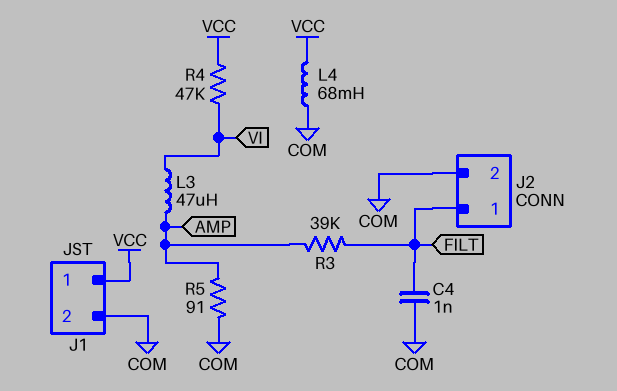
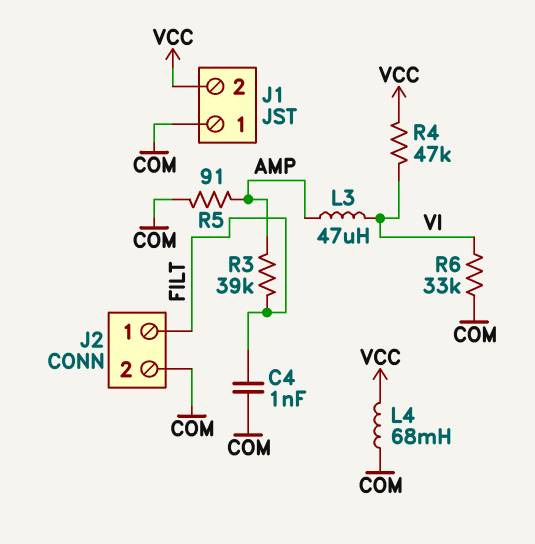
J1 pin 1: VCC -> COM
J1 pin 2: COM -> VCC
R6: none -> 33k (COM, VI)

